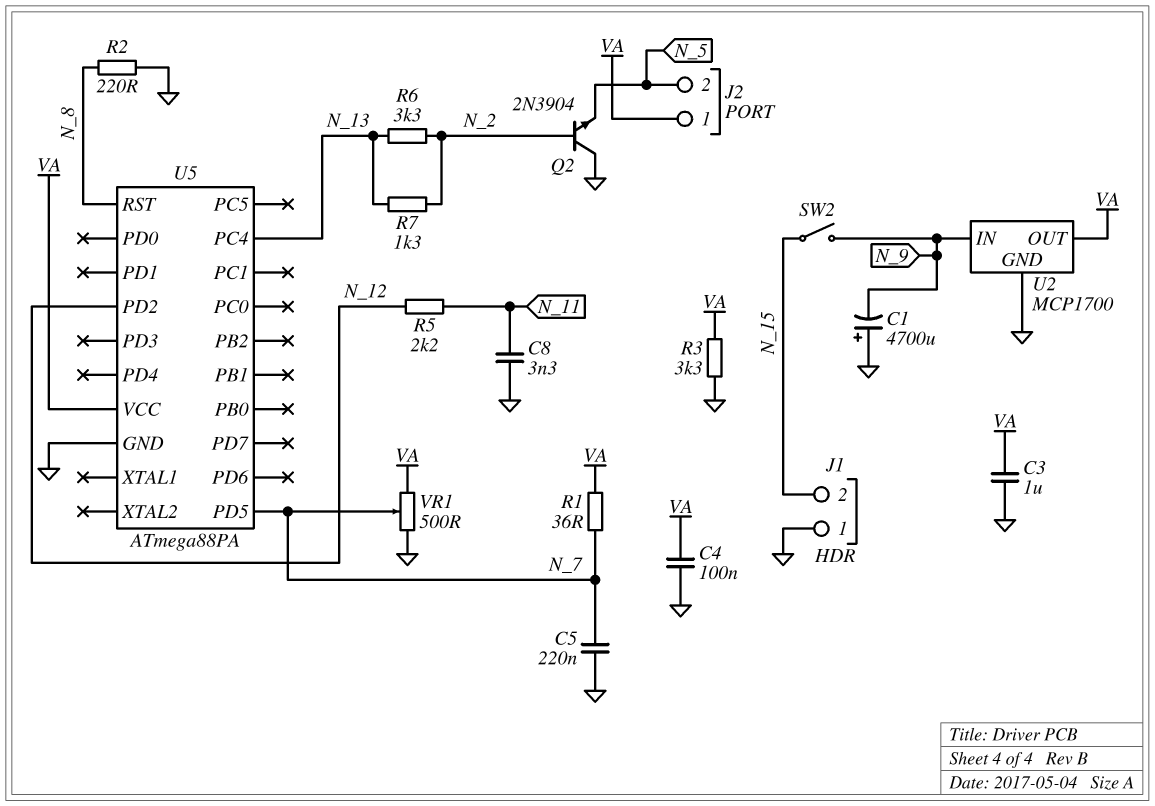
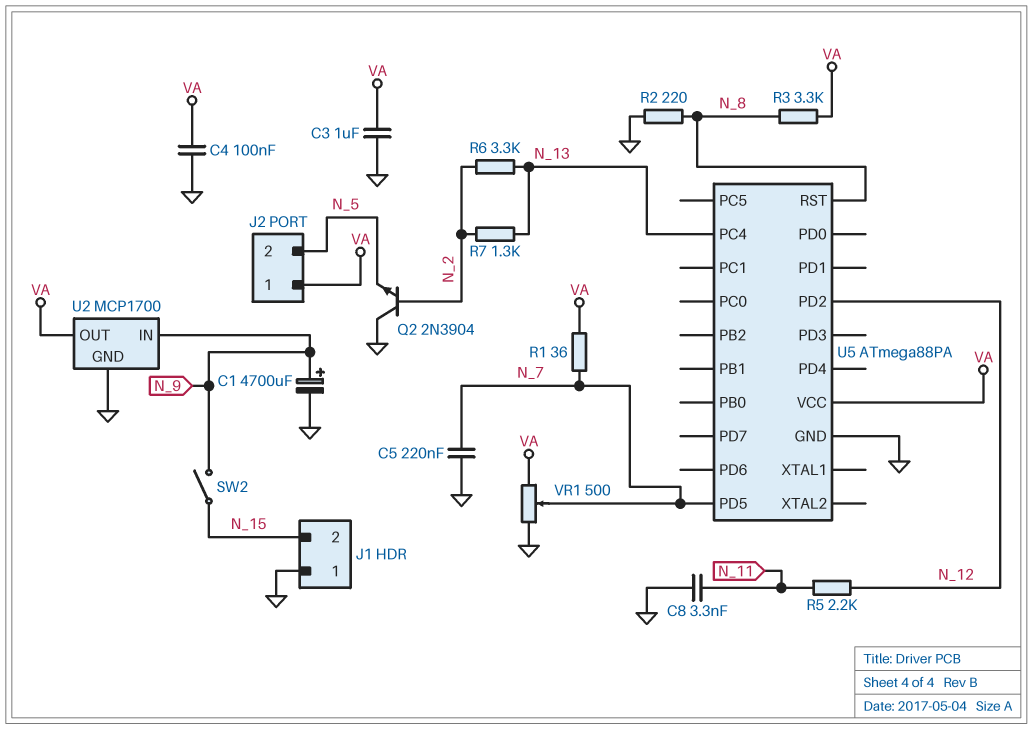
C1: 4700uF (plus GND, minus N_9) -> 4700uF (plus N_9, minus GND)
R3: 3.3k (GND, VA) -> 3.3k (N_8, VA)

